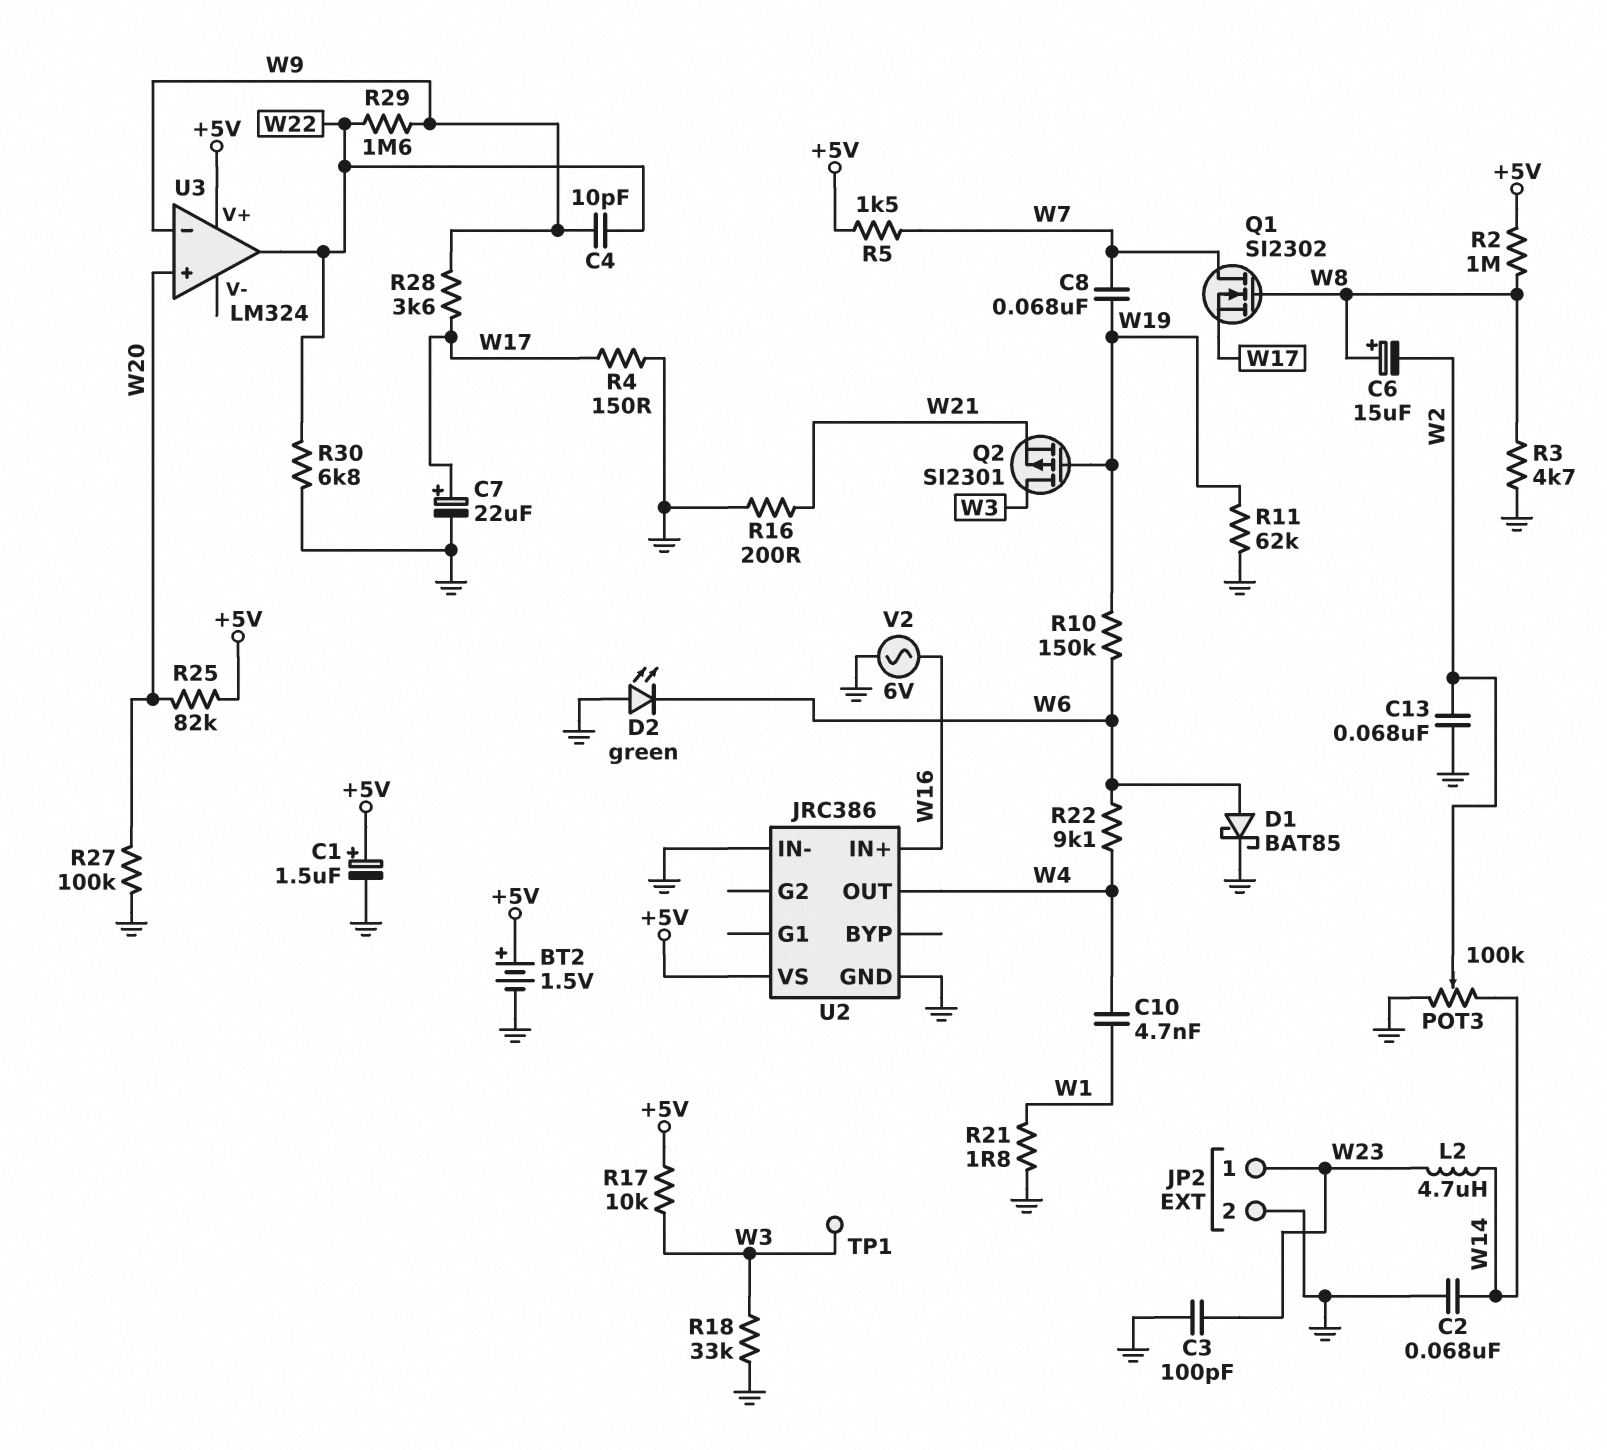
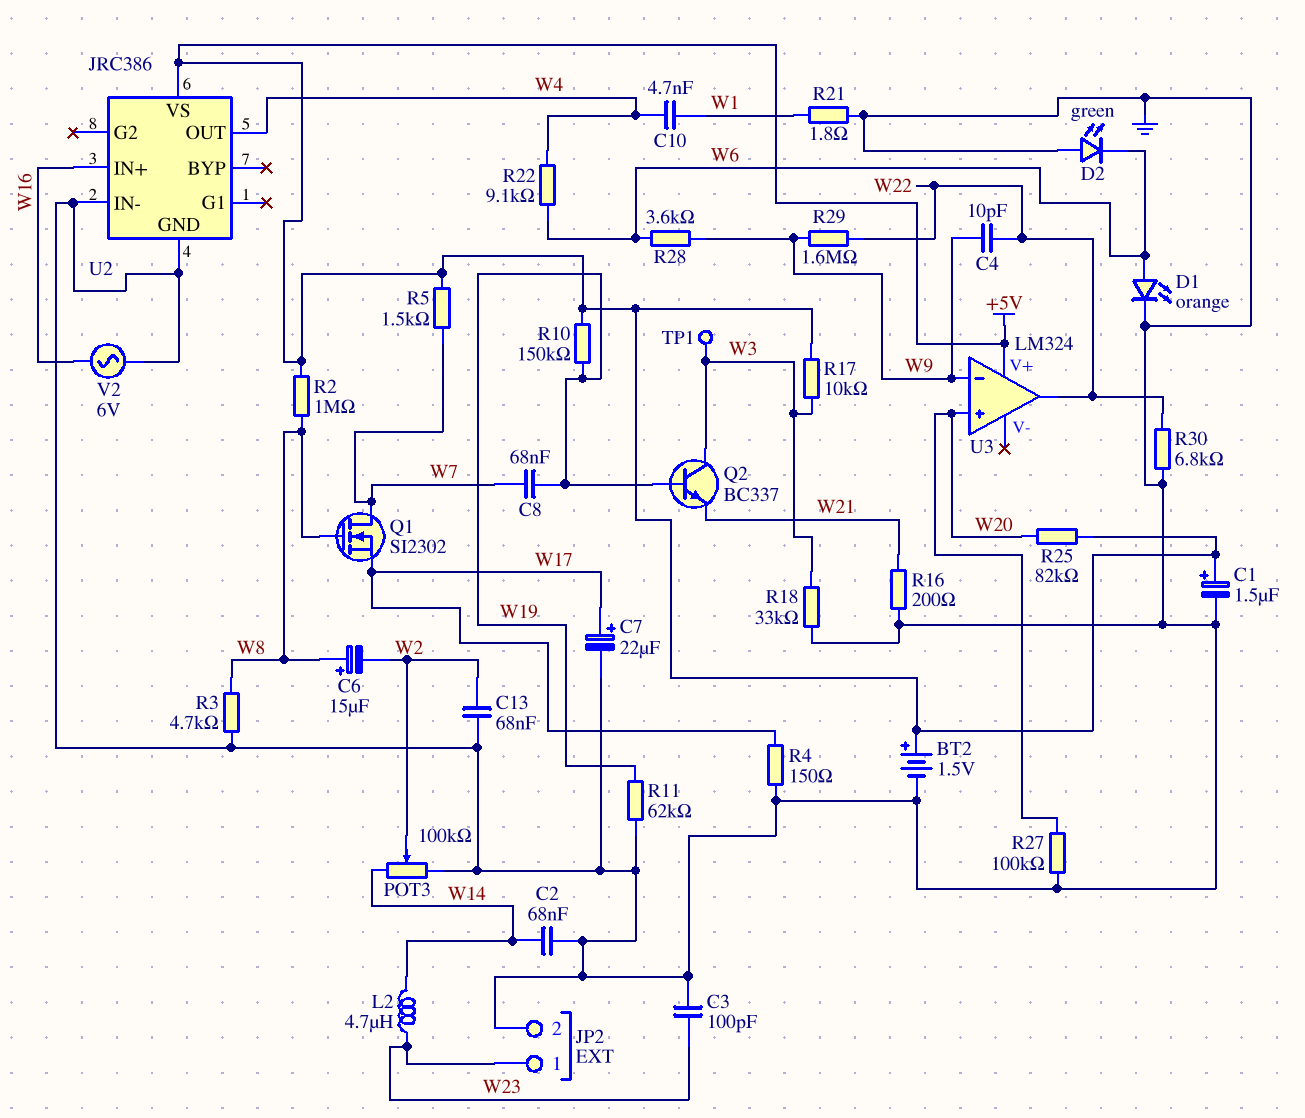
D1: schottky BAT85 (A W6, K GND) -> LED orange (A W6, K GND)
Q2: PMOS SI2301 (G W19, D W3, S W21) -> NPN BC337 (B W19, C W3, E W21)
R10: 150k (W6, W19) -> 150k (+5V, W19)
R28: 3.6k (W9, W17) -> 3.6k (W6, W9)

